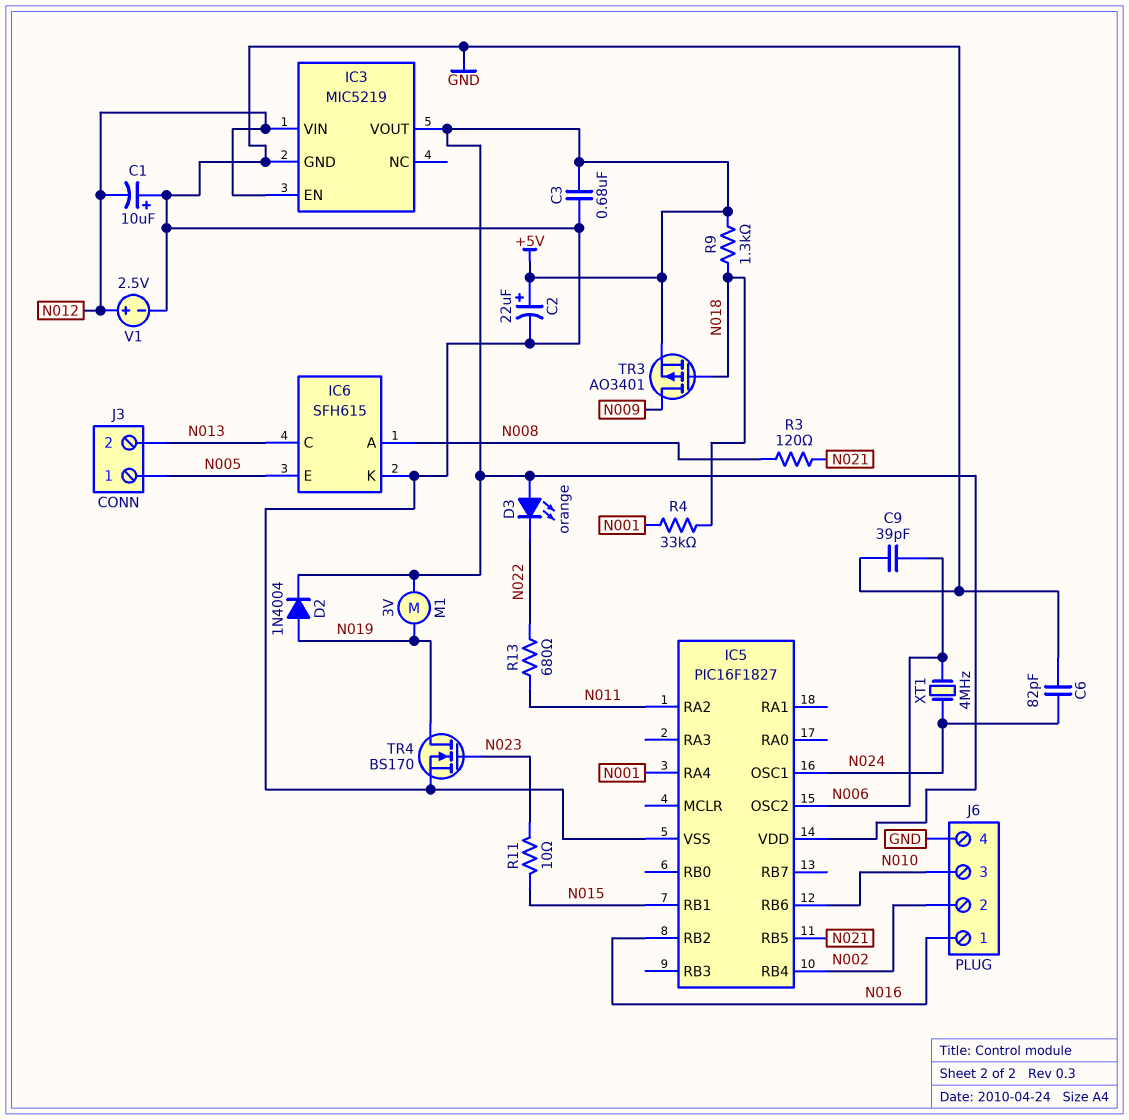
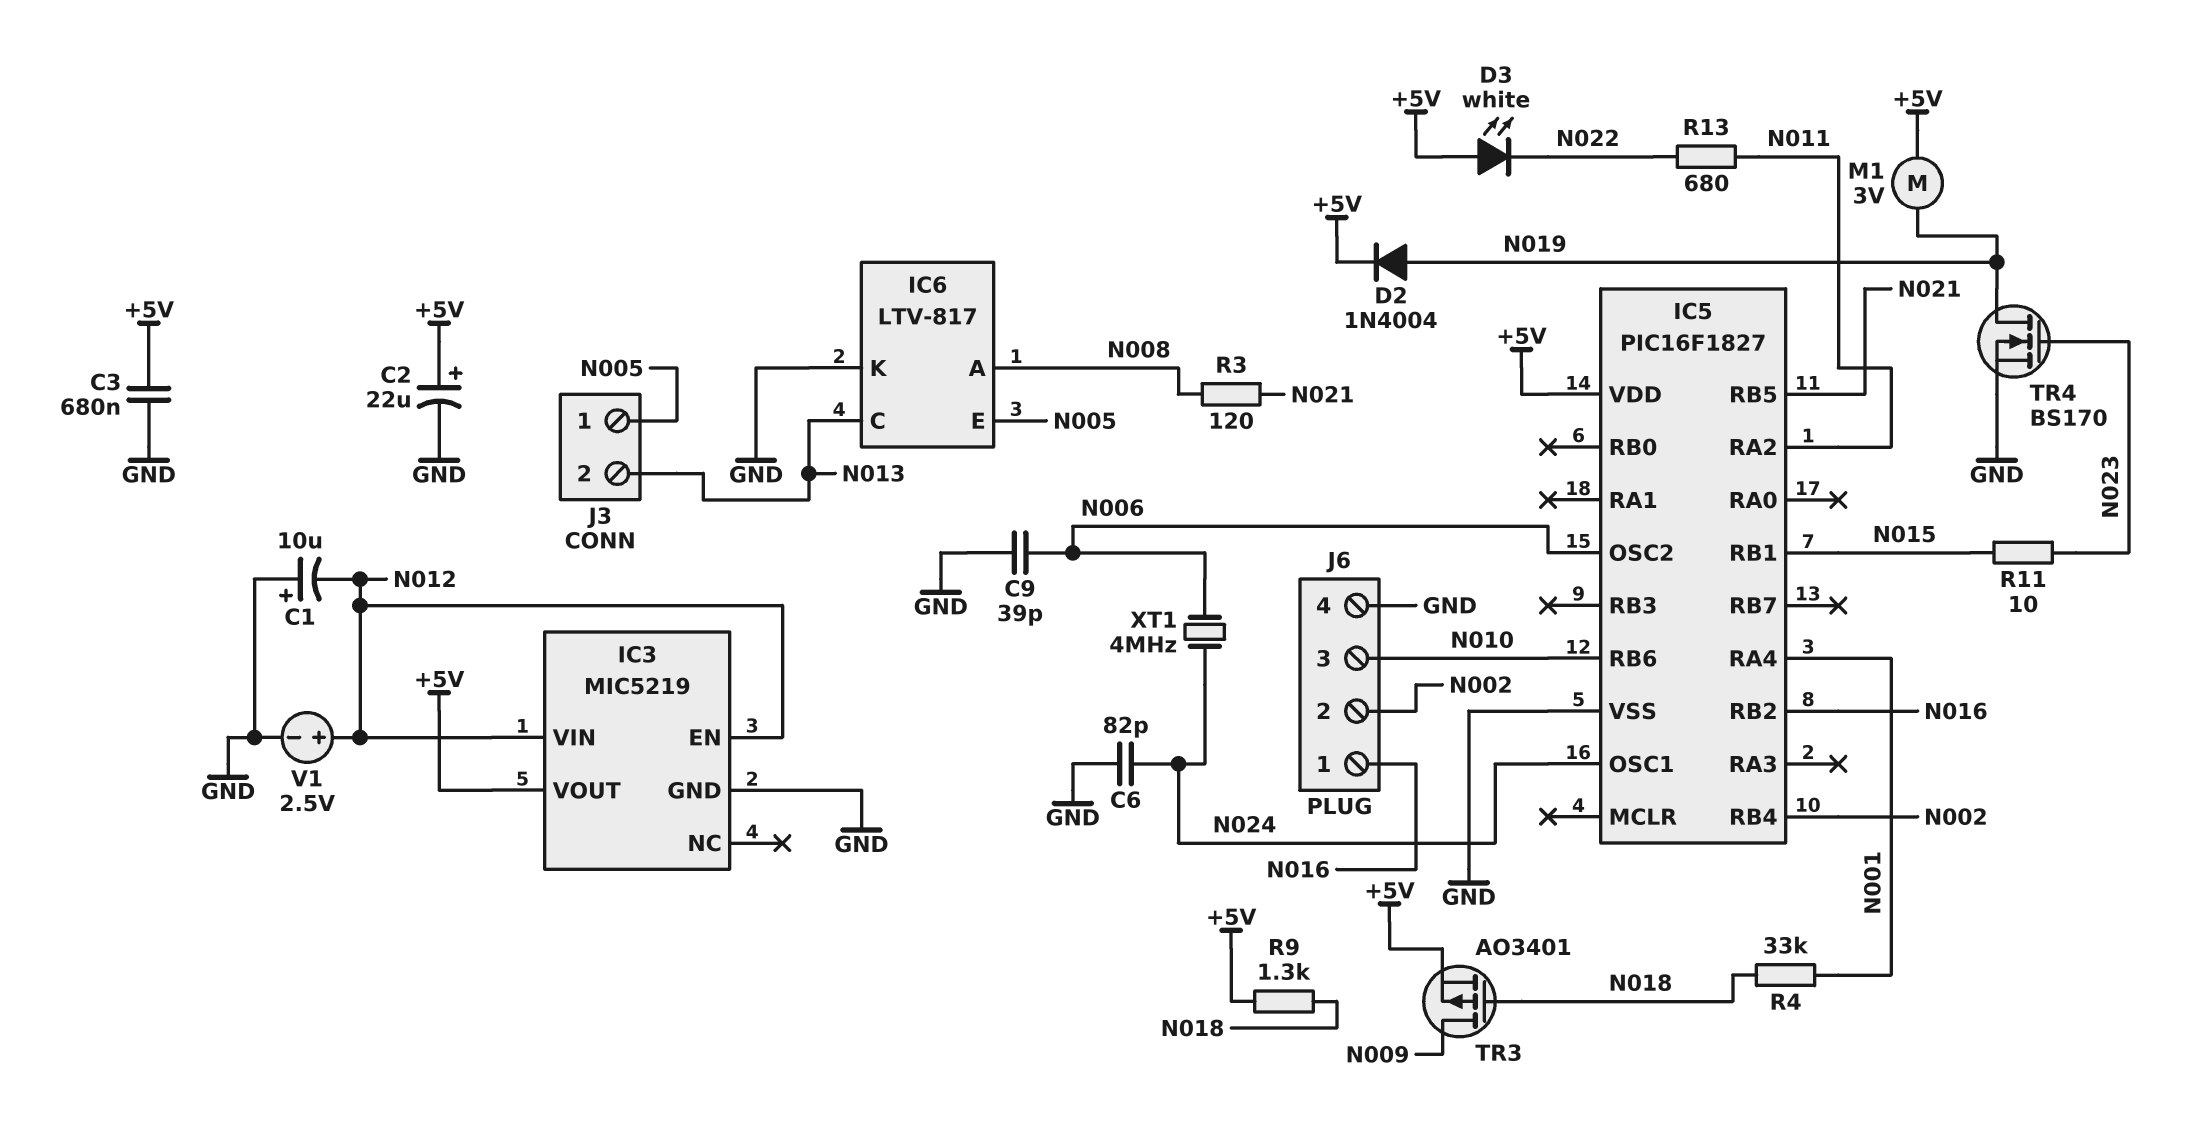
D3: LED orange (A +5V, K N022) -> LED white (A +5V, K N022)
IC6: SFH615 -> LTV-817

